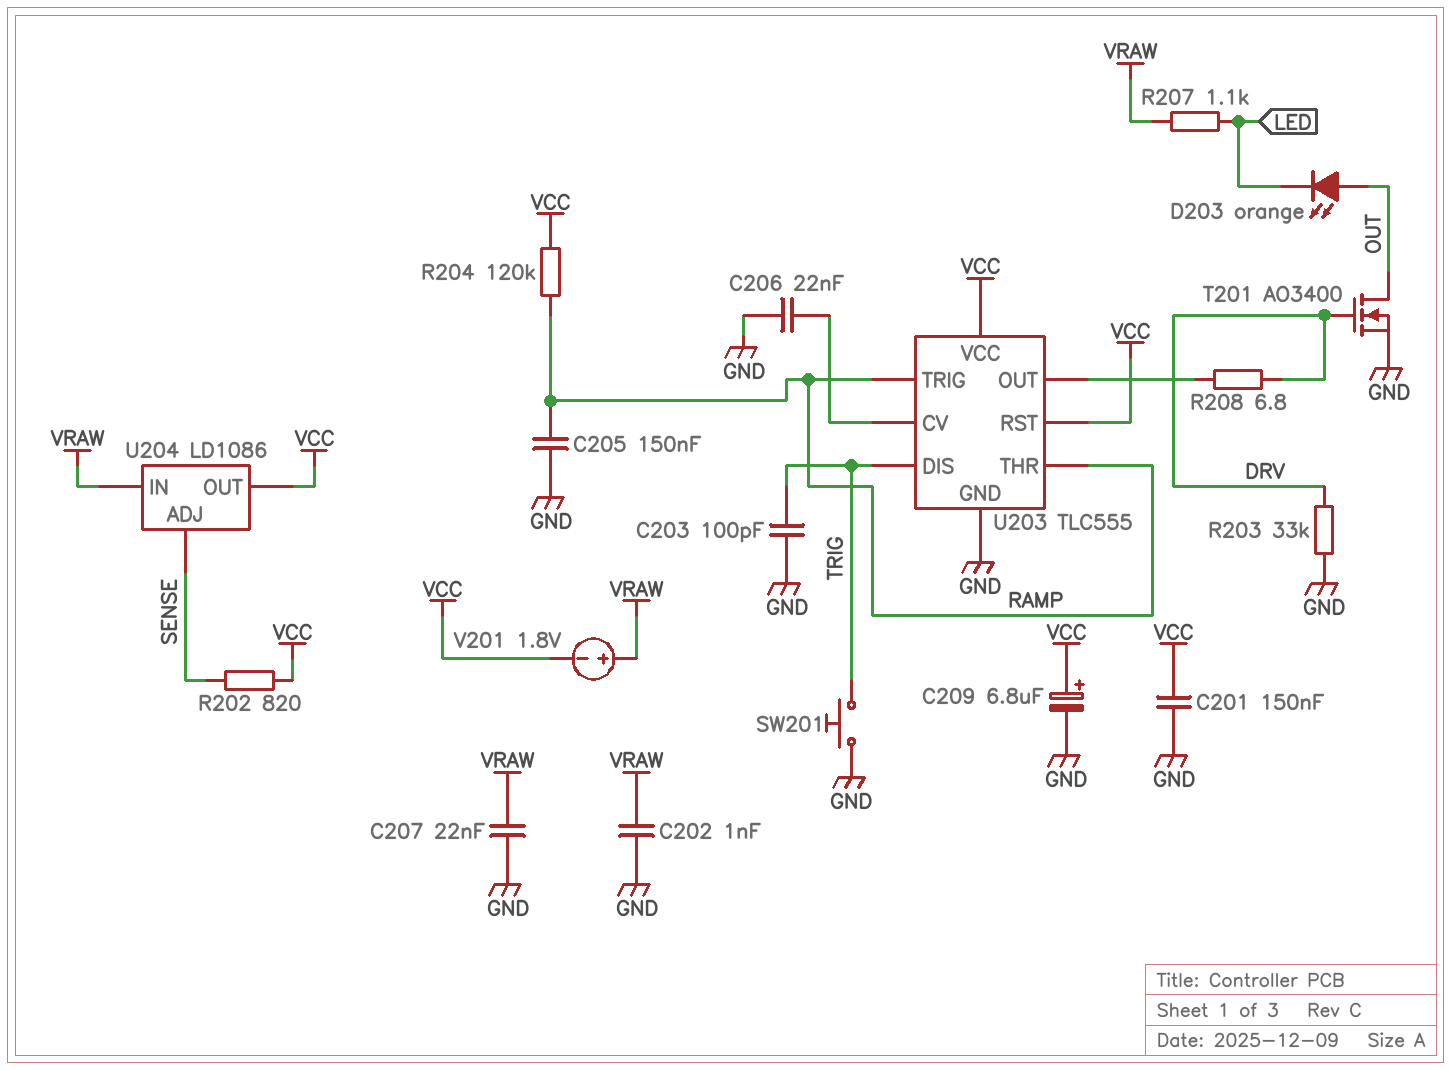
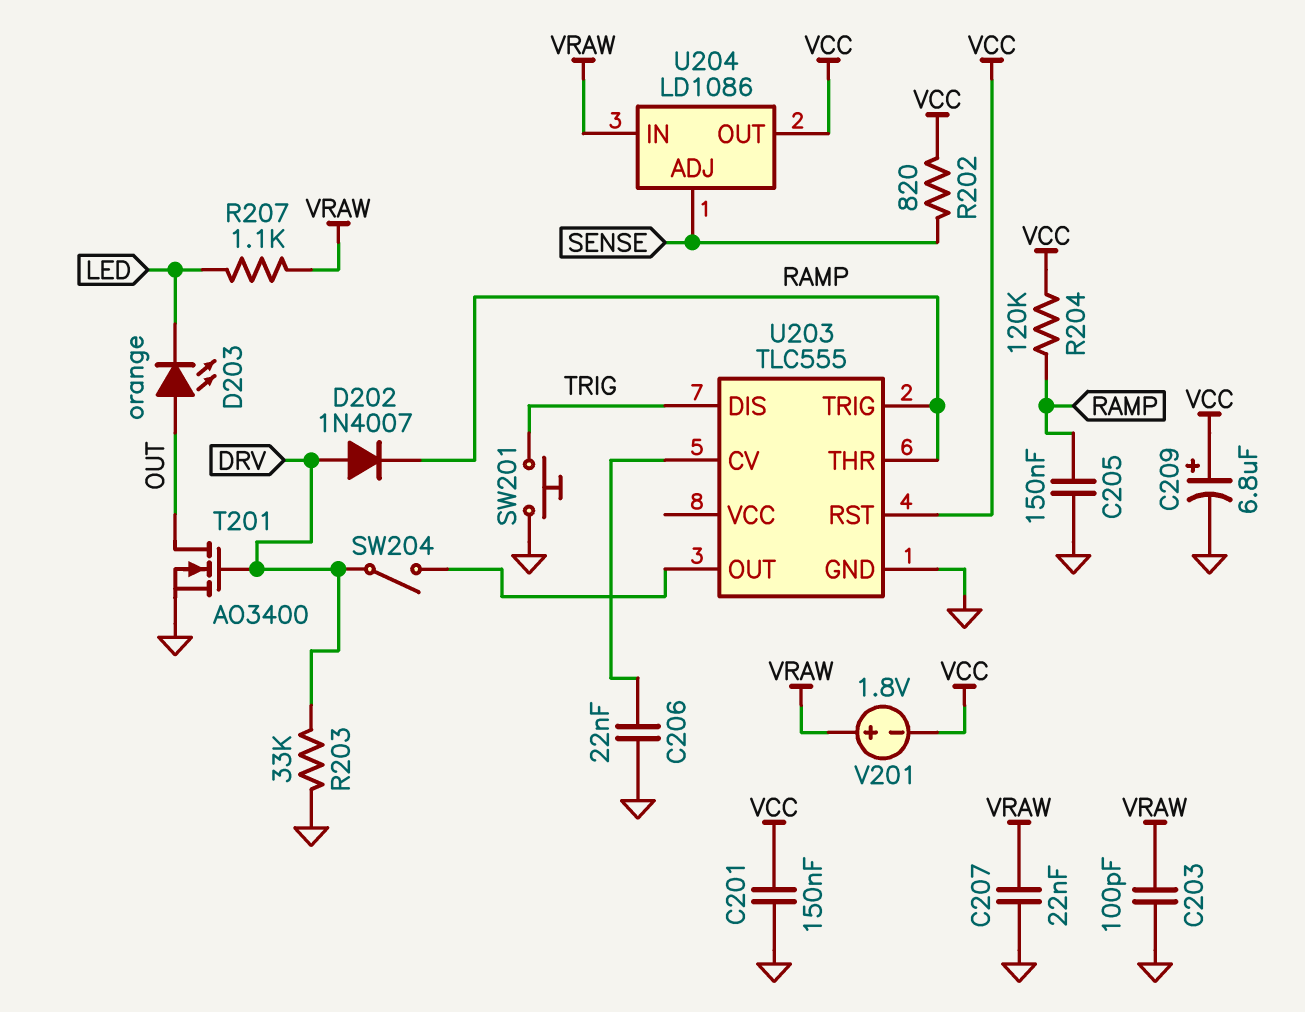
C202: 1nF (GND, VRAW) -> none
C203: 100pF (GND, TRIG) -> 100pF (GND, VRAW)
D202: none -> diode 1N4007 (A DRV, K RAMP)
R208: 6.8 (DRV, U203/OUT) -> none
SW204: none -> switch (DRV, U203/OUT)
U203 pin VCC: VCC -> none

